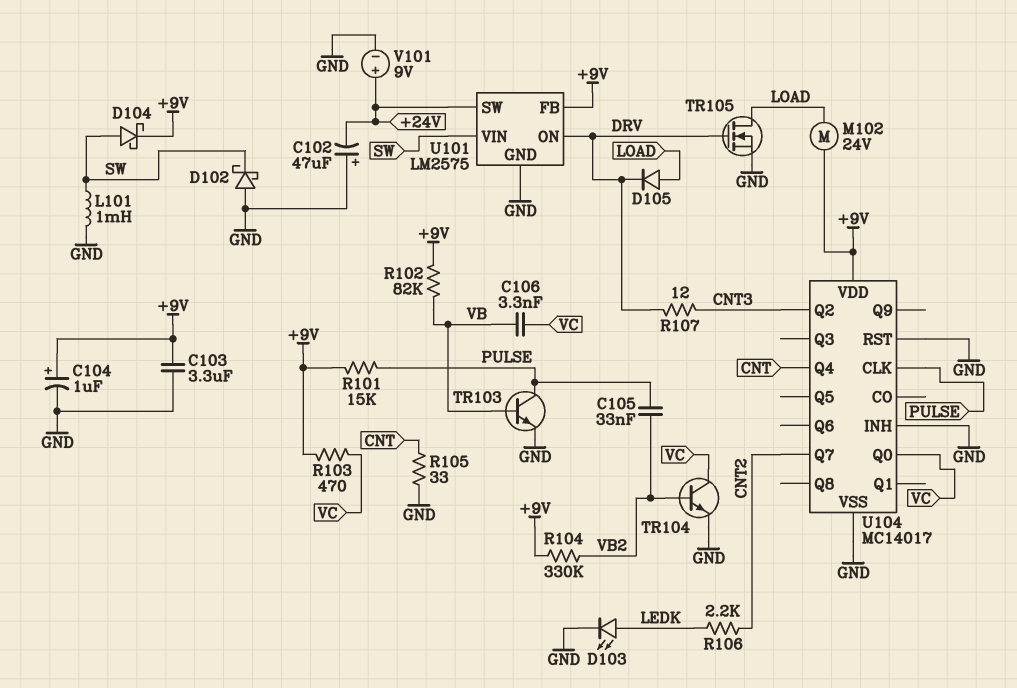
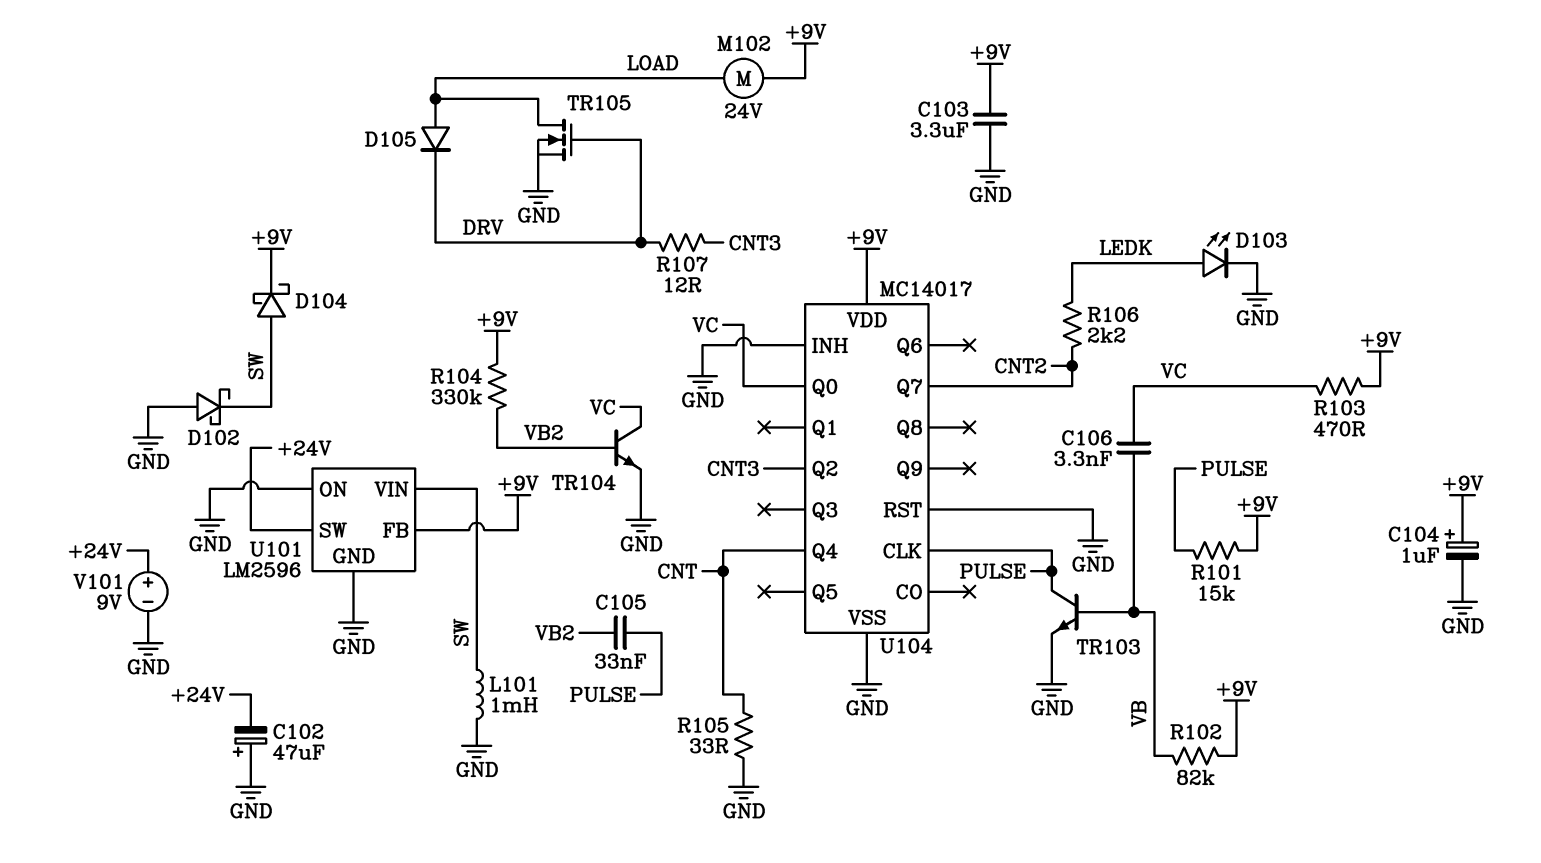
U101: LM2575 -> LM2596
U101 pin ON: DRV -> GND

